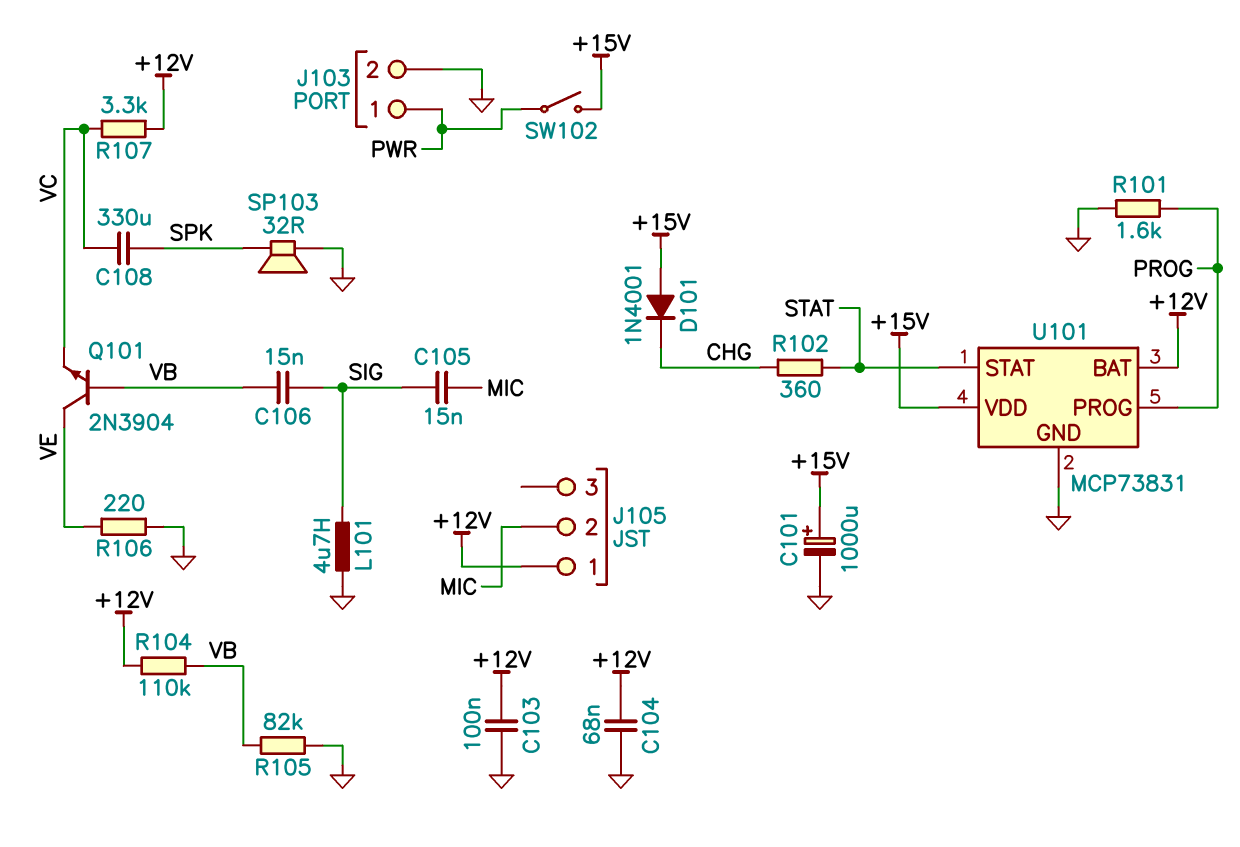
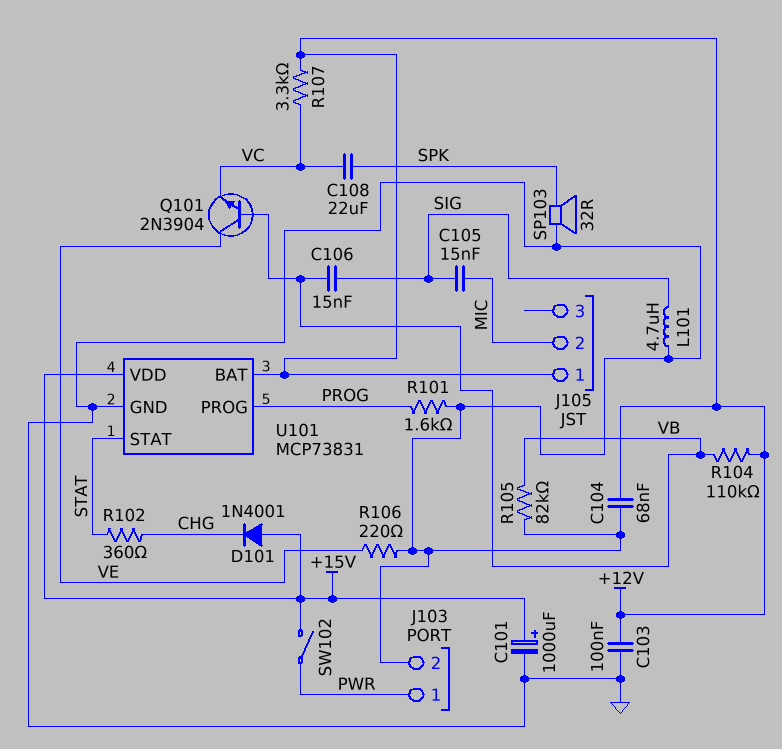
C108: 330uF (SPK, VC) -> 22uF (SPK, VC)

